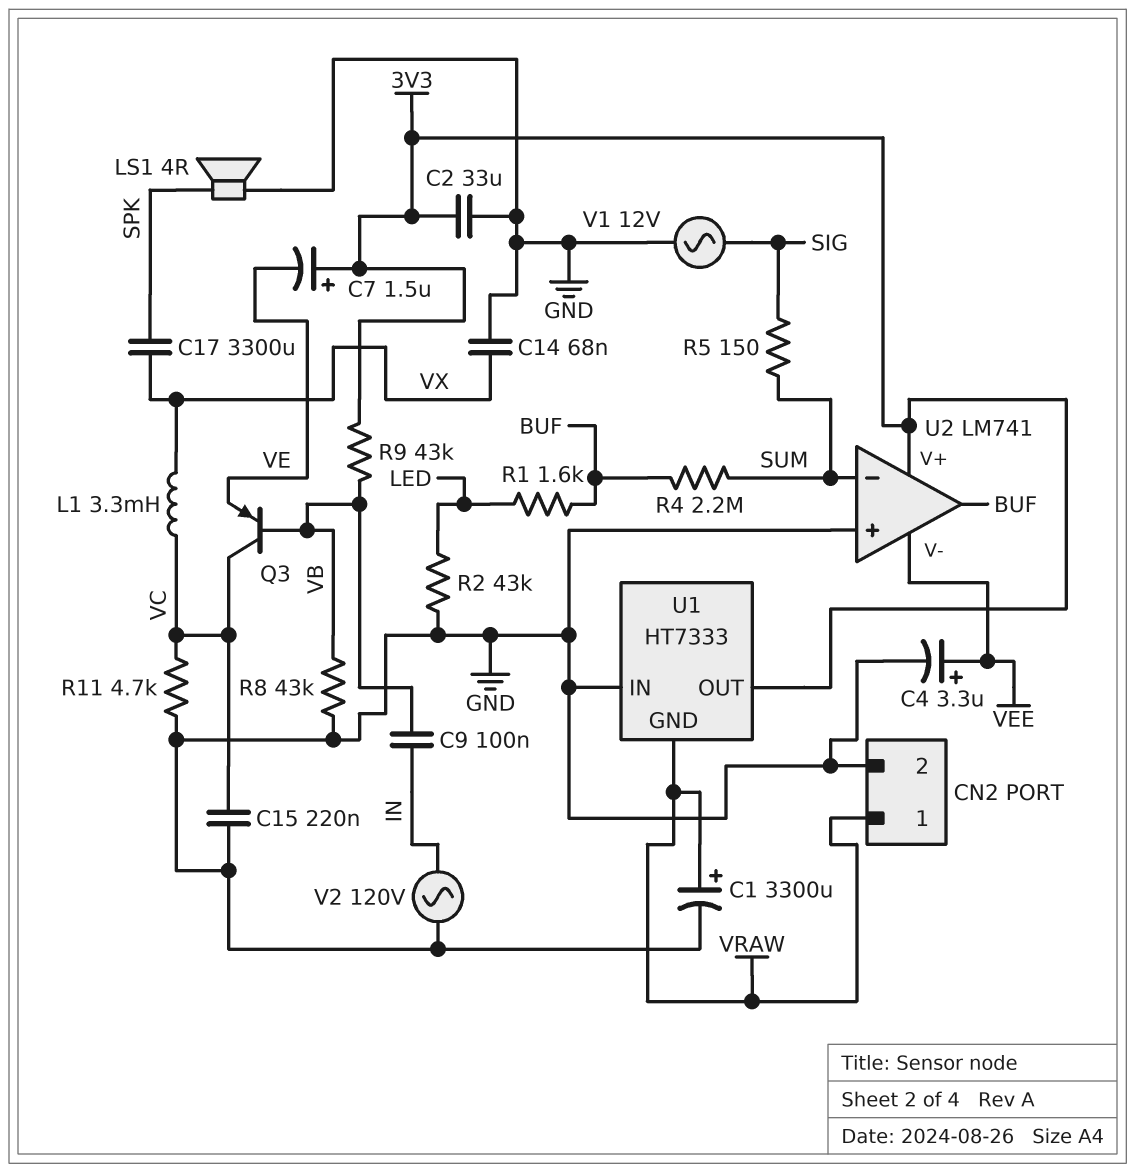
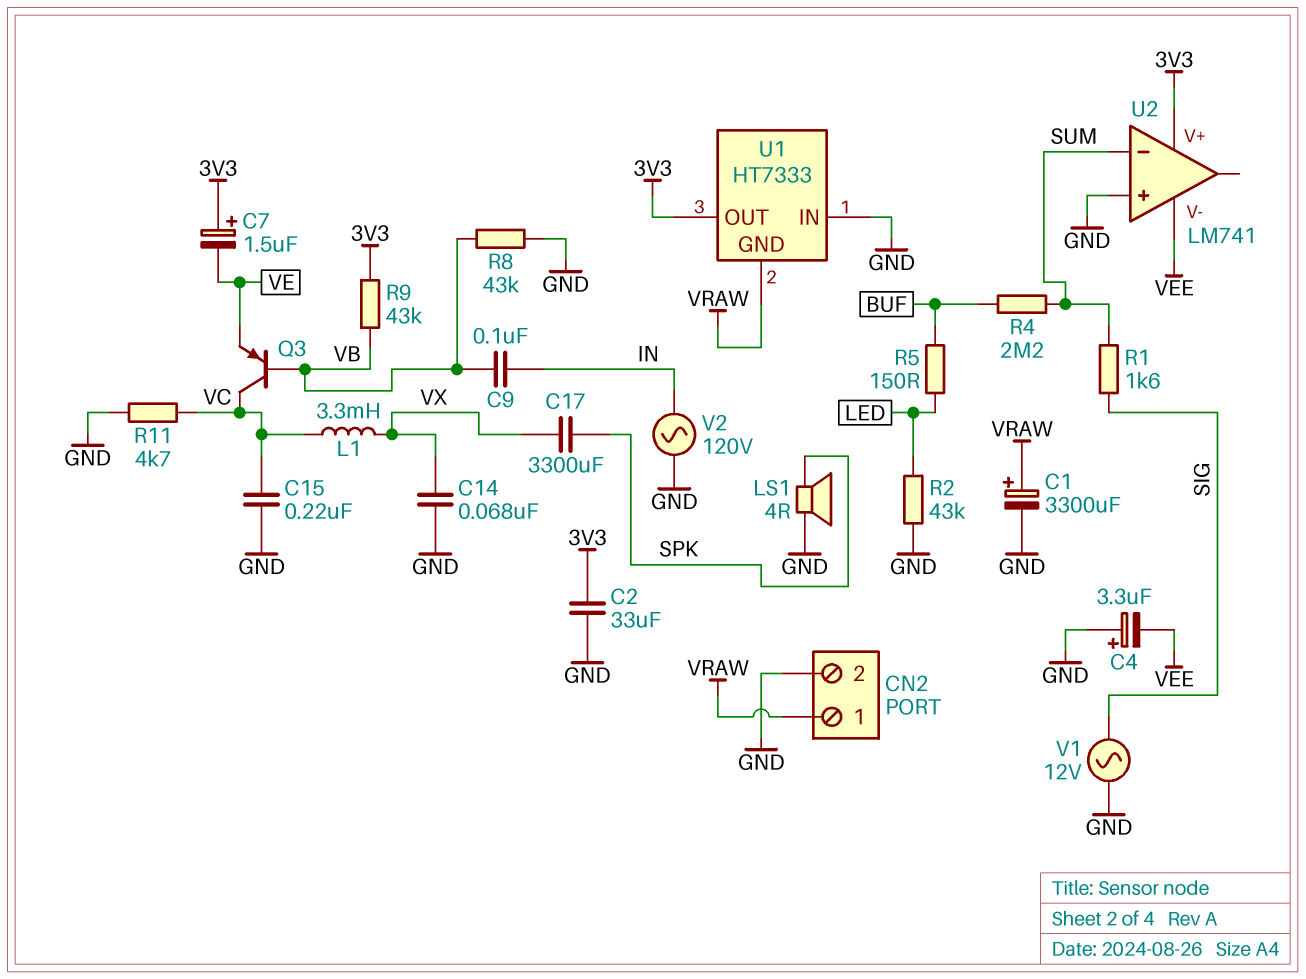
C4: 3.3uF (plus VEE, minus GND) -> 3.3uF (plus GND, minus VEE)
R1: 1.6k (BUF, LED) -> 1.6k (SIG, SUM)
R5: 150 (SIG, SUM) -> 150 (BUF, LED)
U2 pin out: BUF -> none

